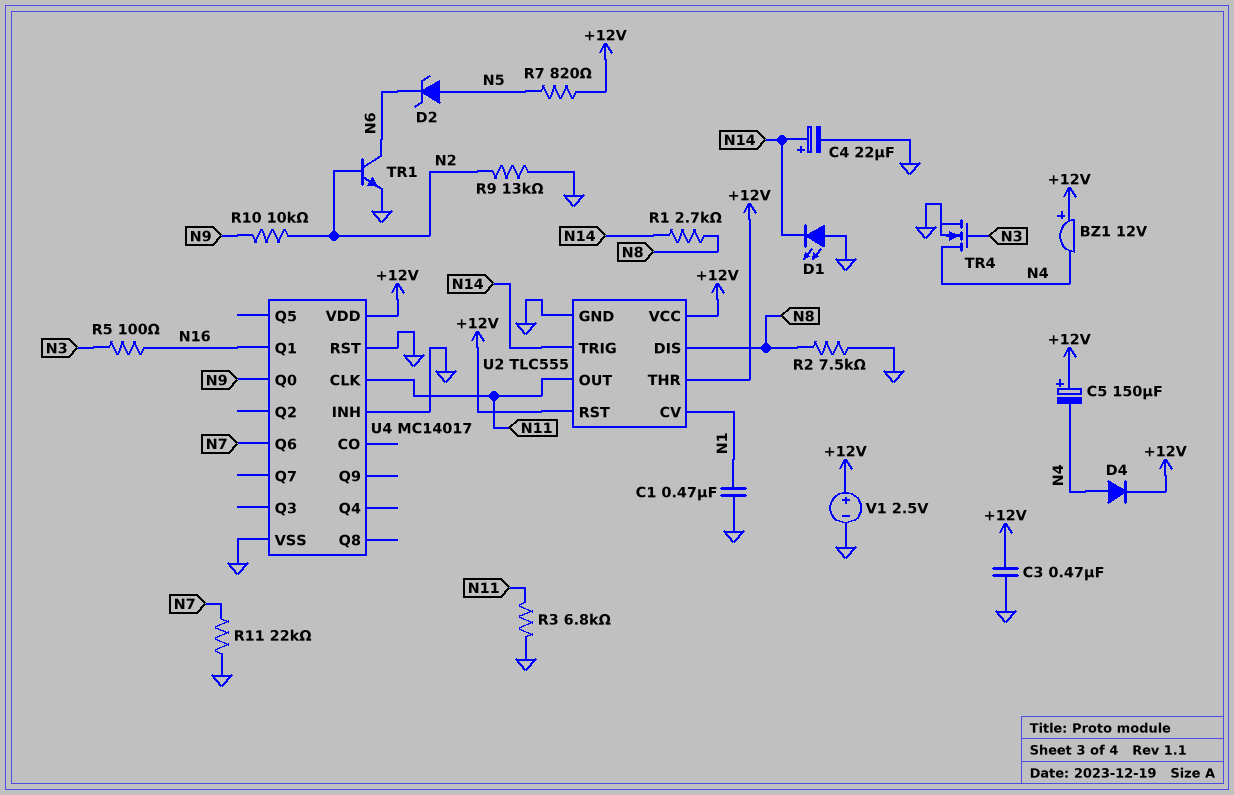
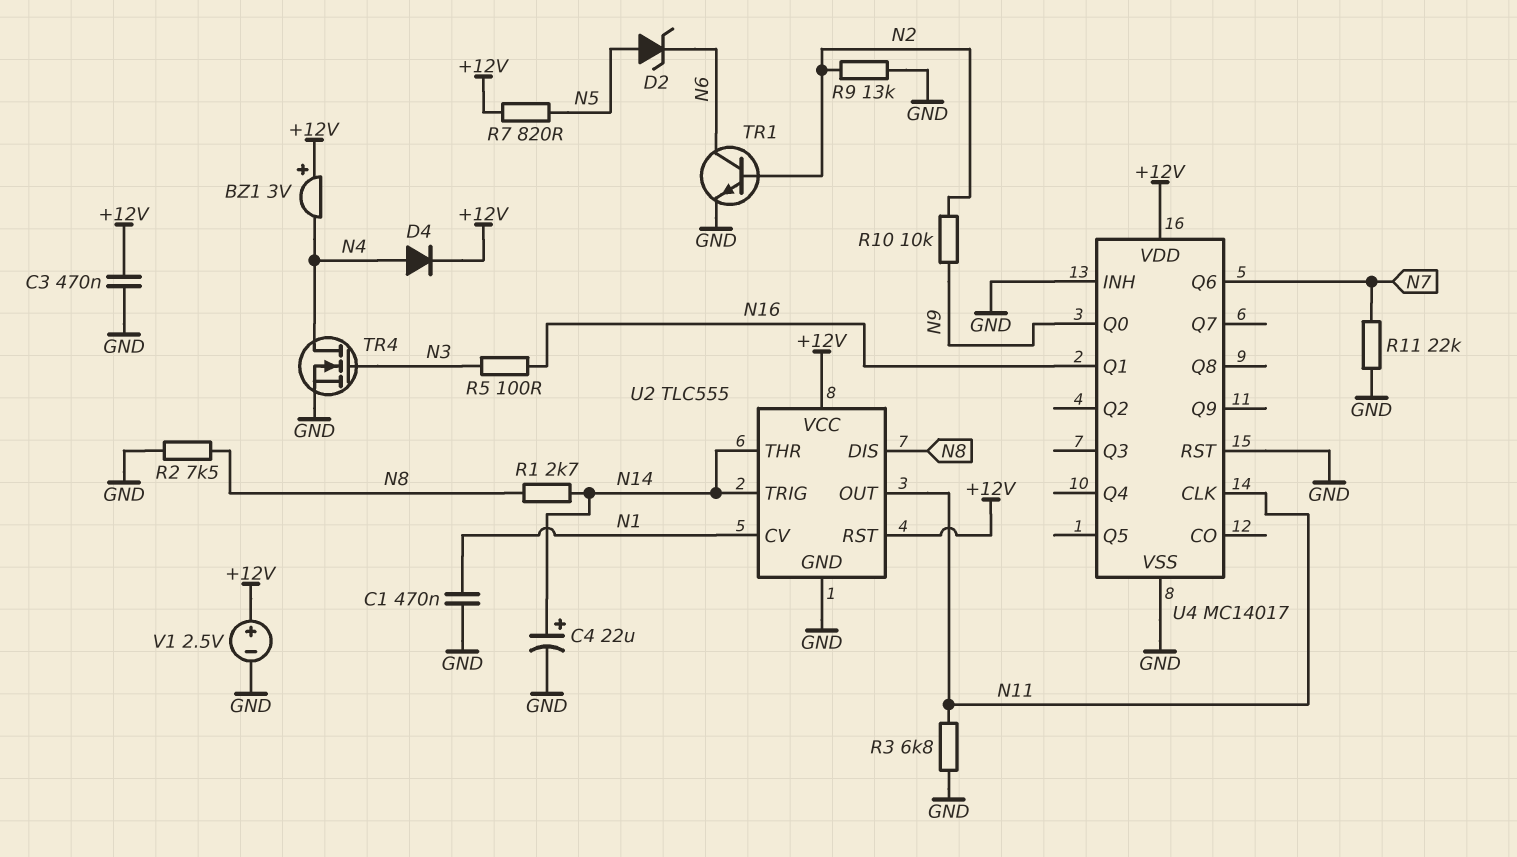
BZ1: buzzer 12V (plus +12V, minus N4) -> buzzer 3V (plus +12V, minus N4)
C5: 150uF (plus +12V, minus N4) -> none
D1: LED (A GND, K N14) -> none
U2 pin THR: +12V -> N14

